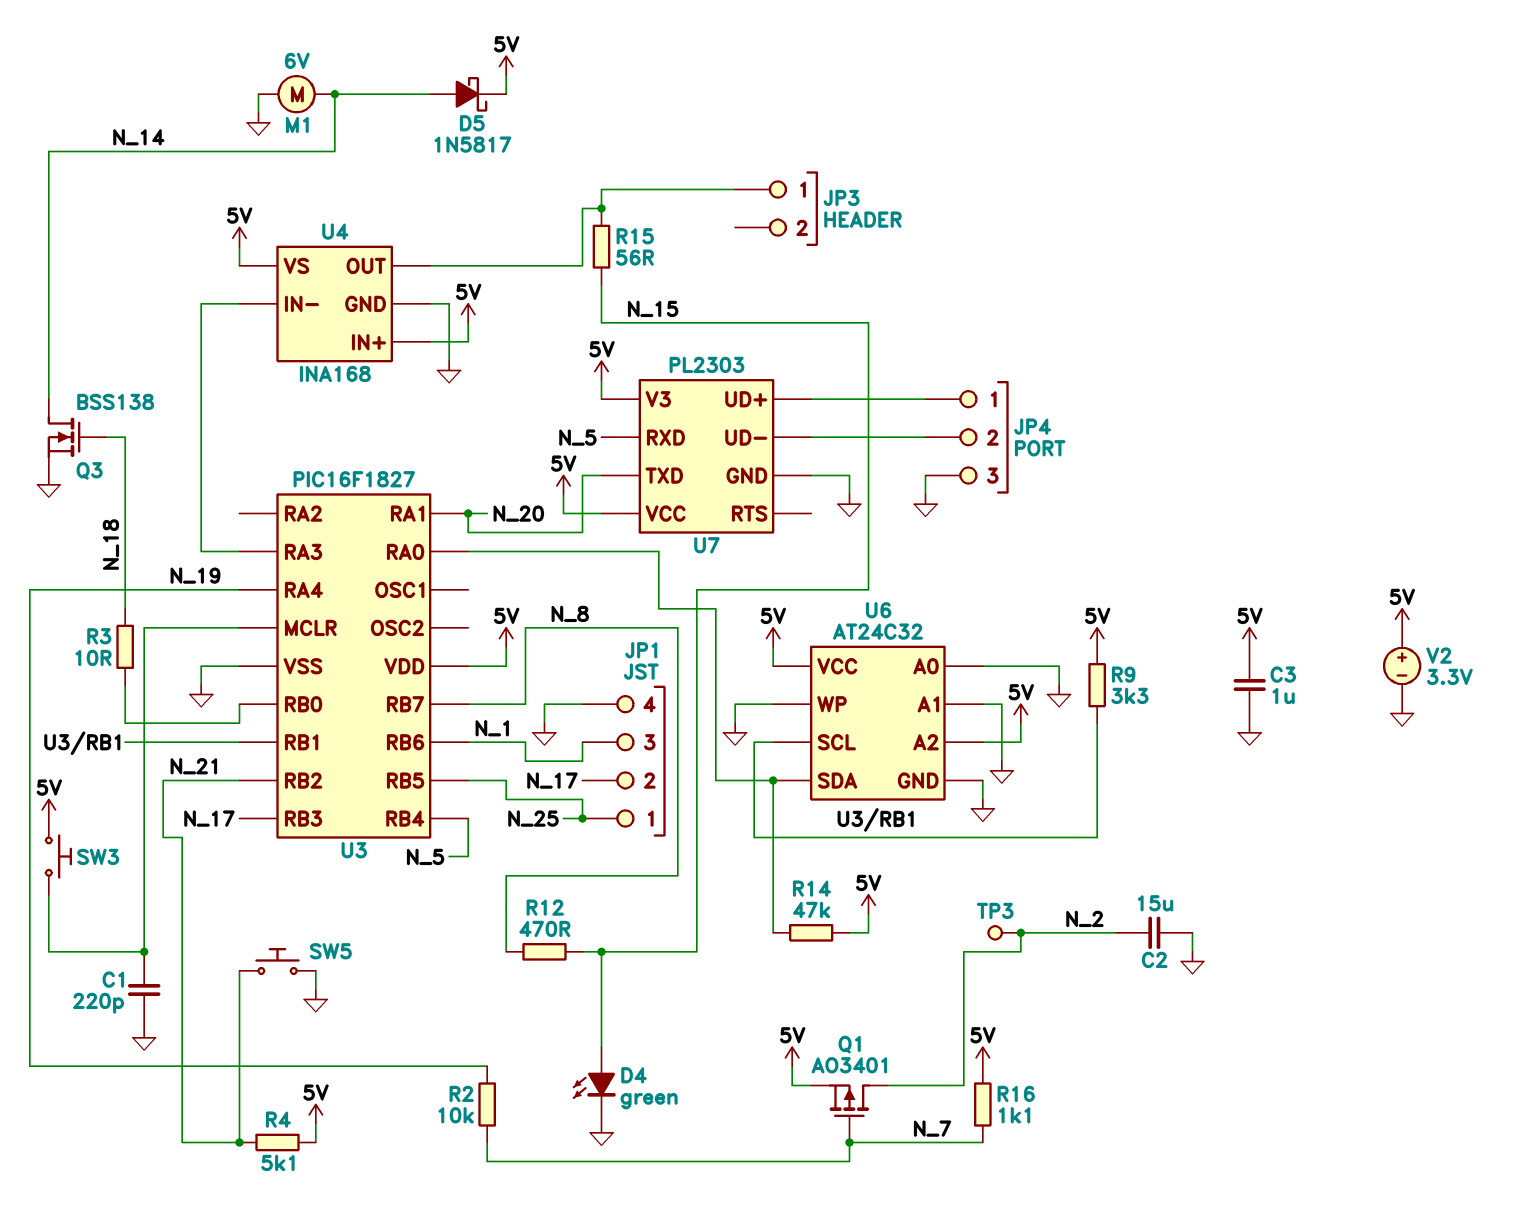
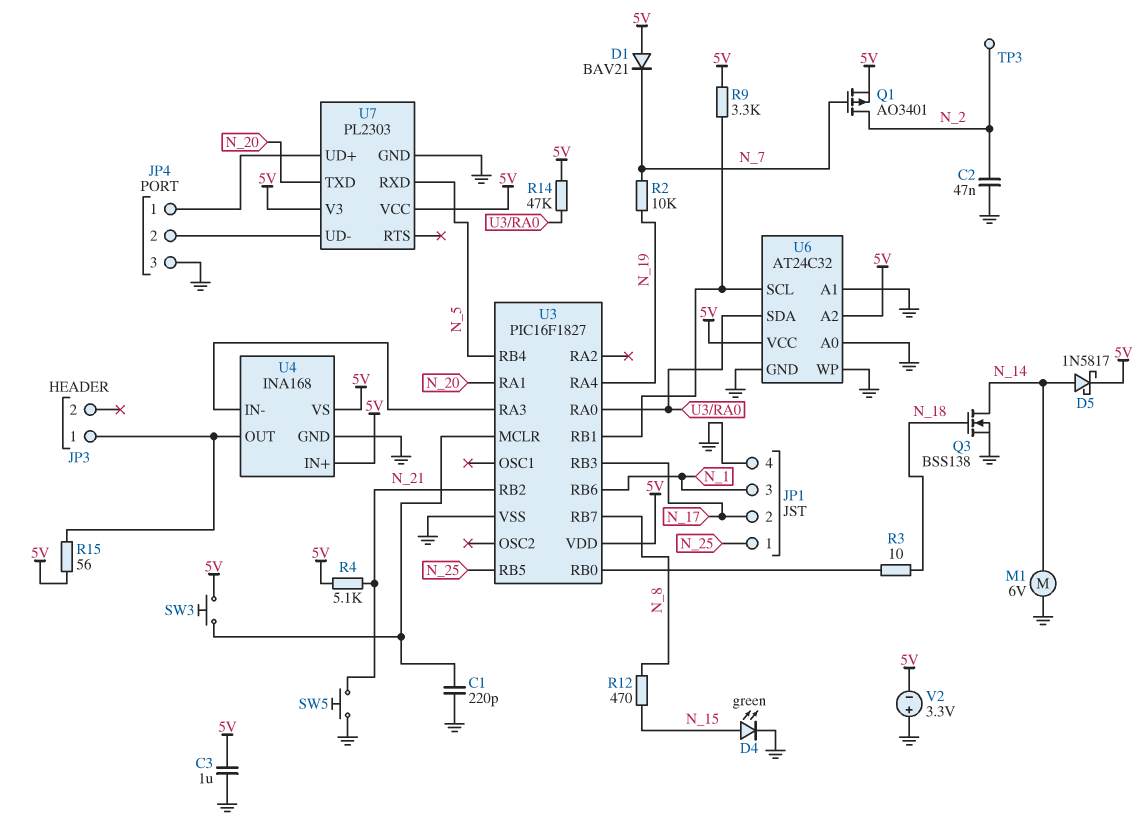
C2: 15uF (GND, N_2) -> 47nF (GND, N_2)
D1: none -> diode BAV21 (A 5V, K N_7)
R15: 56 (JP3/1, N_15) -> 56 (5V, JP3/1)
R16: 1.1k (5V, N_7) -> none
V2: 3.3V (plus 5V, minus GND) -> 3.3V (plus GND, minus 5V)

